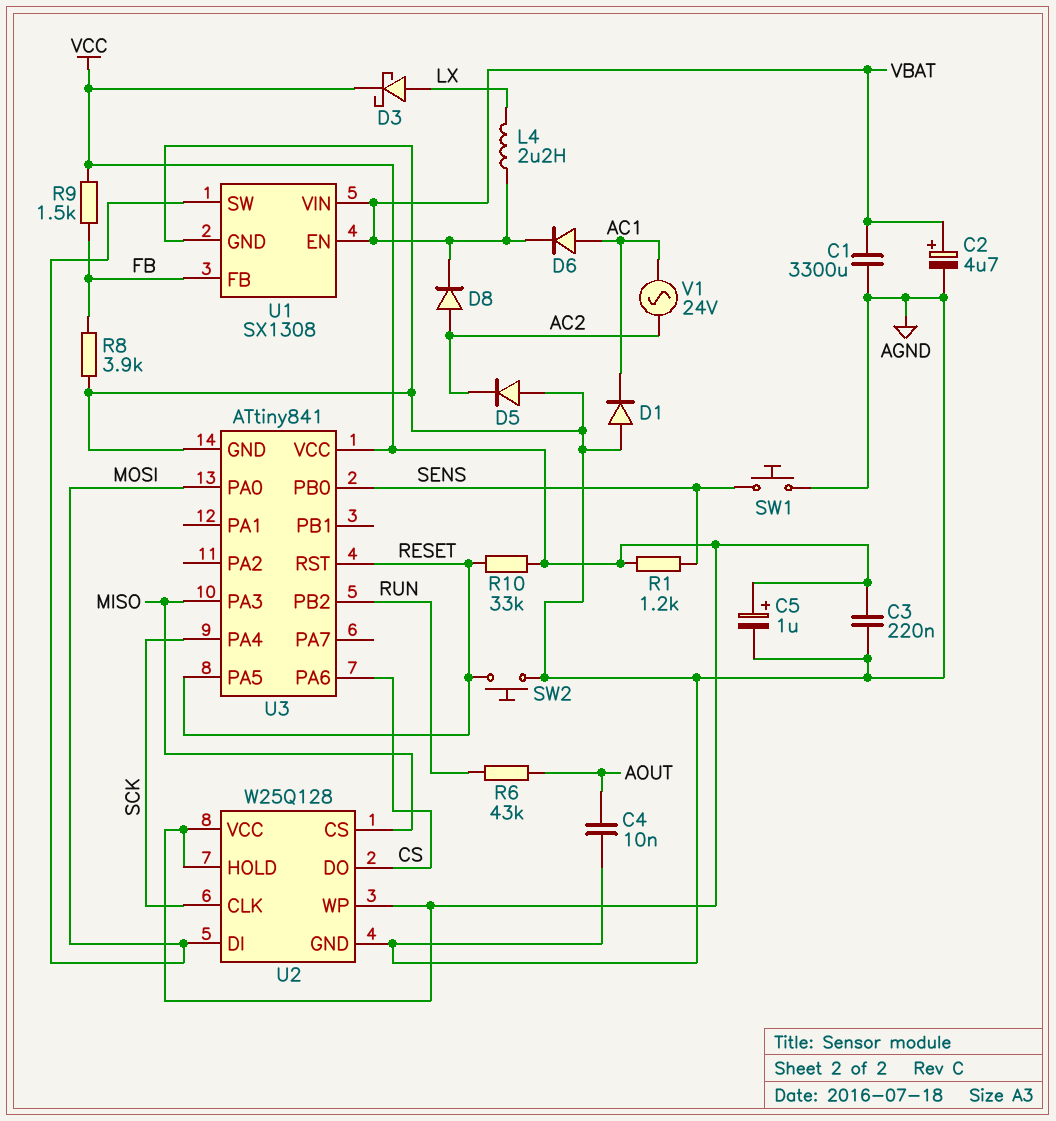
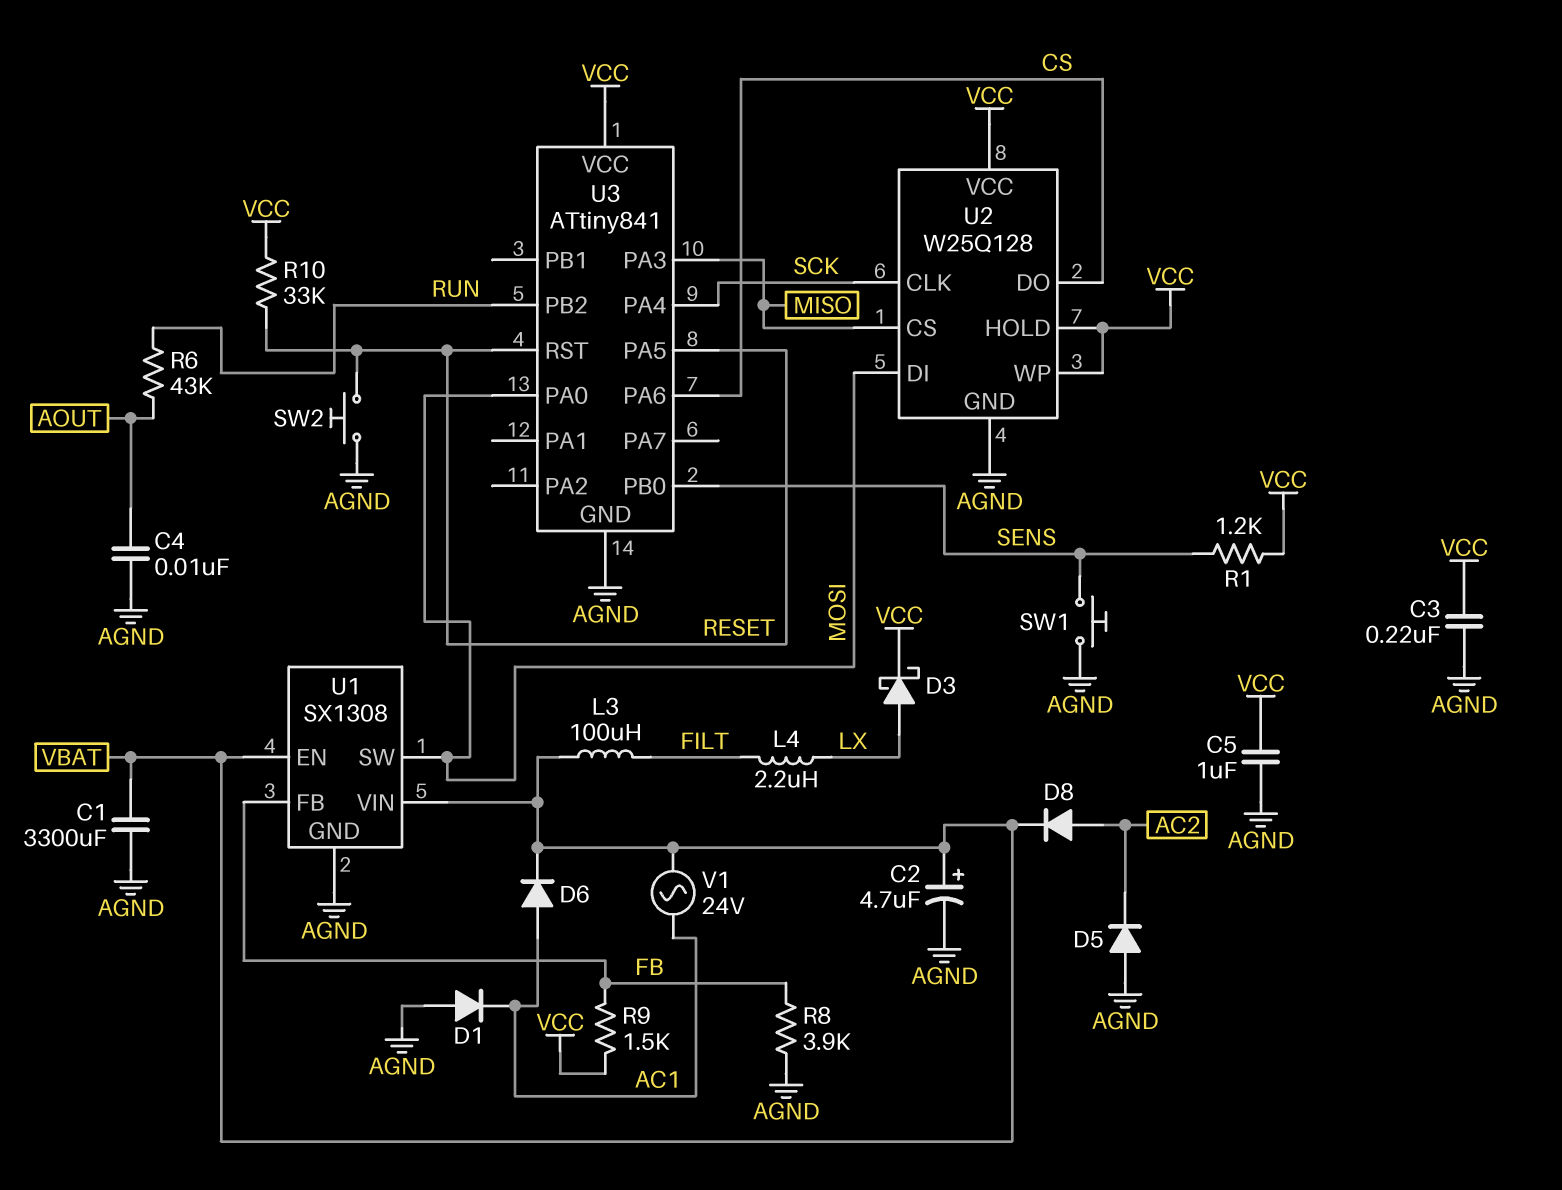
C5: 1uF (plus VCC, minus AGND) -> 1uF (AGND, VCC)
L3: none -> 100uH (FILT, VBAT)
L4: 2.2uH (LX, VBAT) -> 2.2uH (FILT, LX)
V1: AC 24V (AC1, AC2) -> AC 24V (AC1, VBAT)

